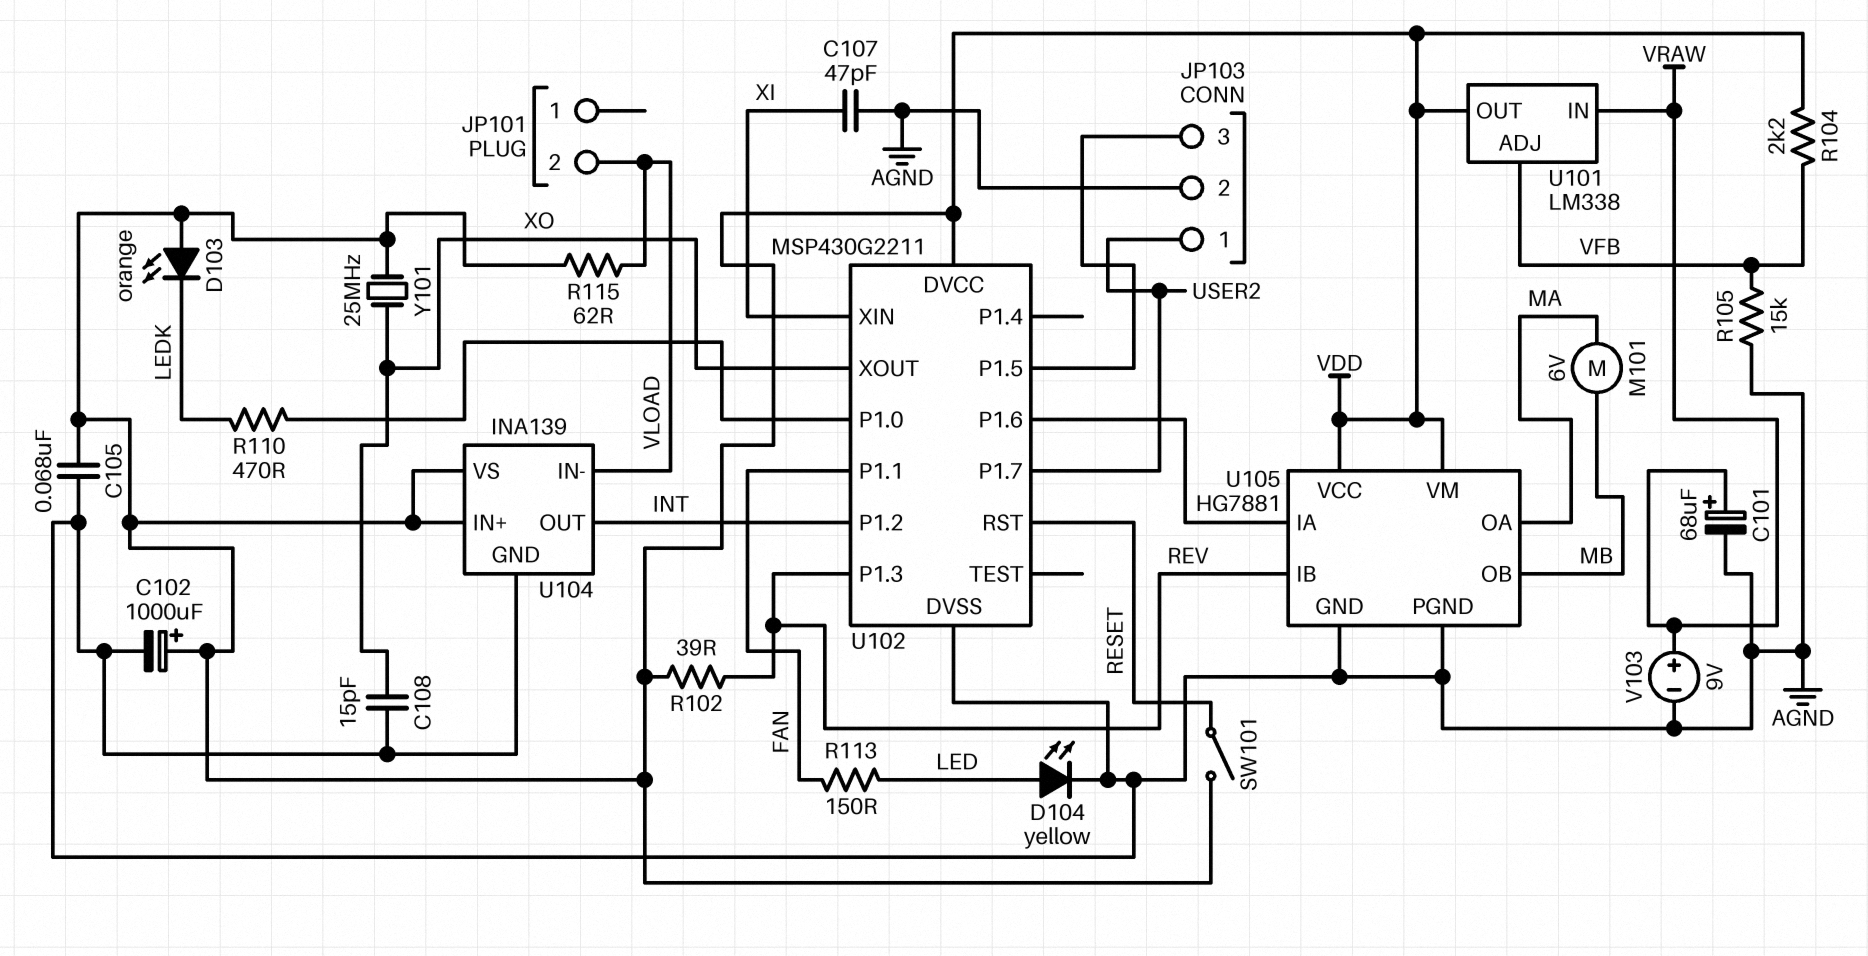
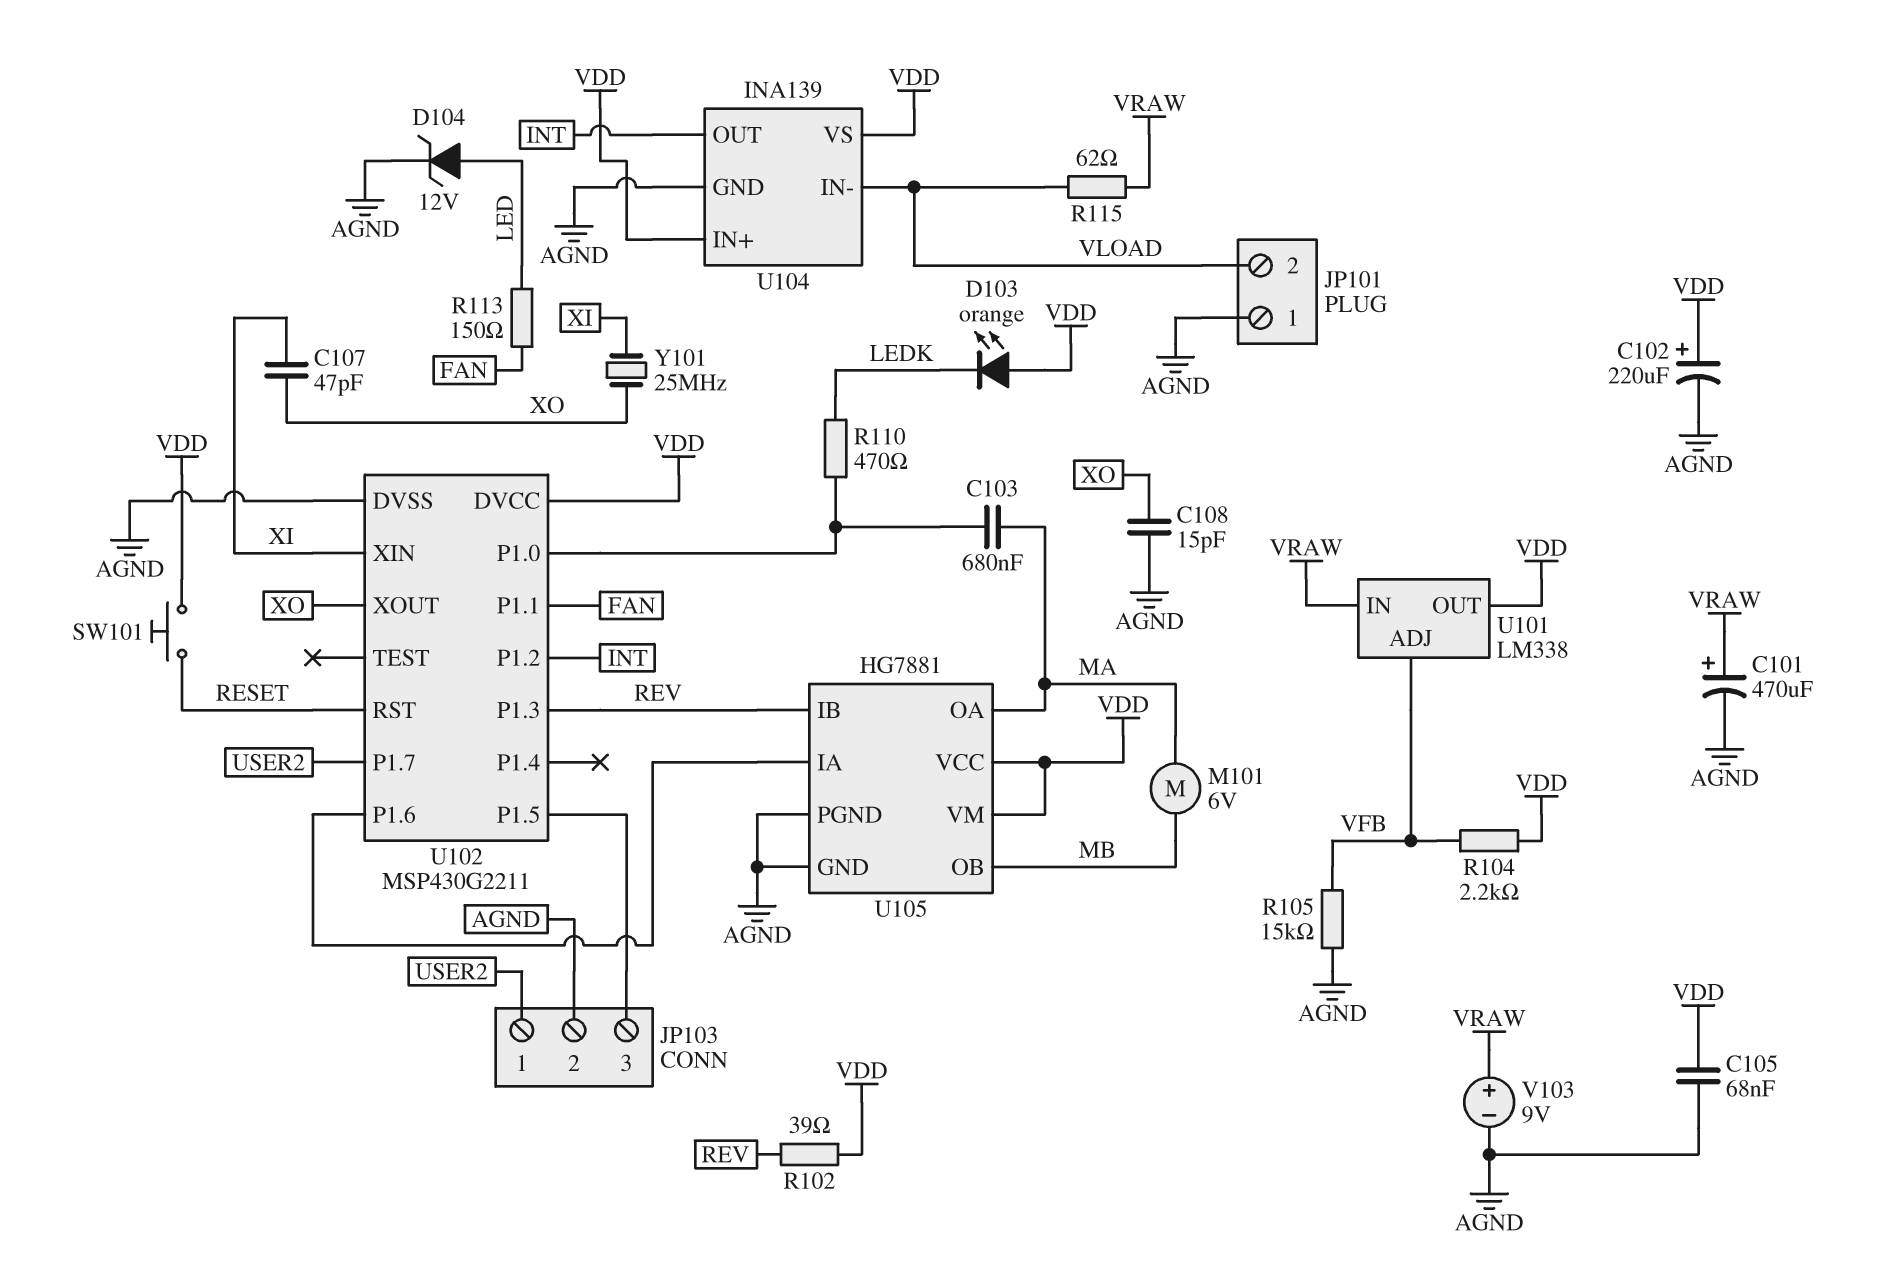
C101: 68uF (plus VRAW, minus AGND) -> 470uF (plus VRAW, minus AGND)
C102: 1000uF (plus VDD, minus AGND) -> 220uF (plus VDD, minus AGND)
C103: none -> 680nF (MA, U102/P1.0)
C107: 47pF (AGND, XI) -> 47pF (XI, XO)
D104: LED yellow (A LED, K AGND) -> zener 12V (A LED, K AGND)
JP101 pin 1: none -> AGND
R115: 62 (VDD, VLOAD) -> 62 (VLOAD, VRAW)
SW101: switch (RESET, VDD) -> button (RESET, VDD)
Y101: 25MHz (VDD, XO) -> 25MHz (XI, XO)

